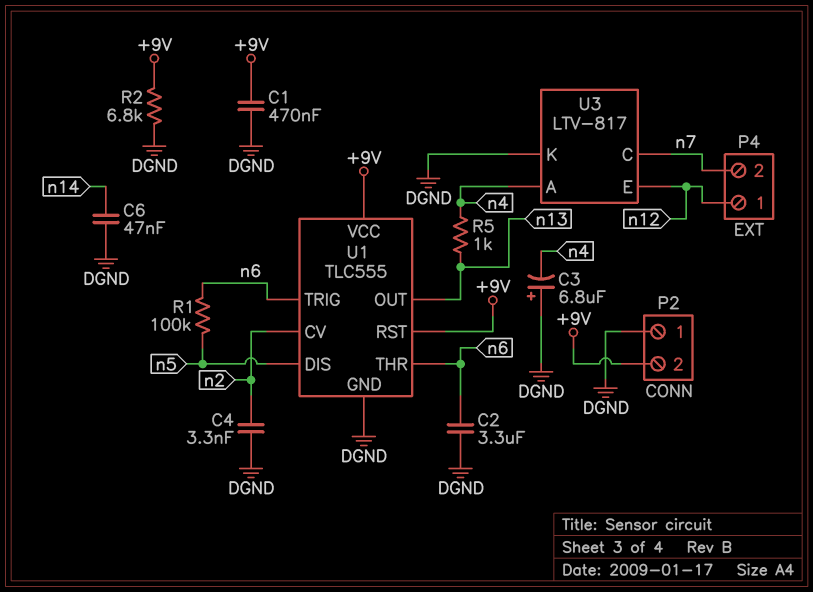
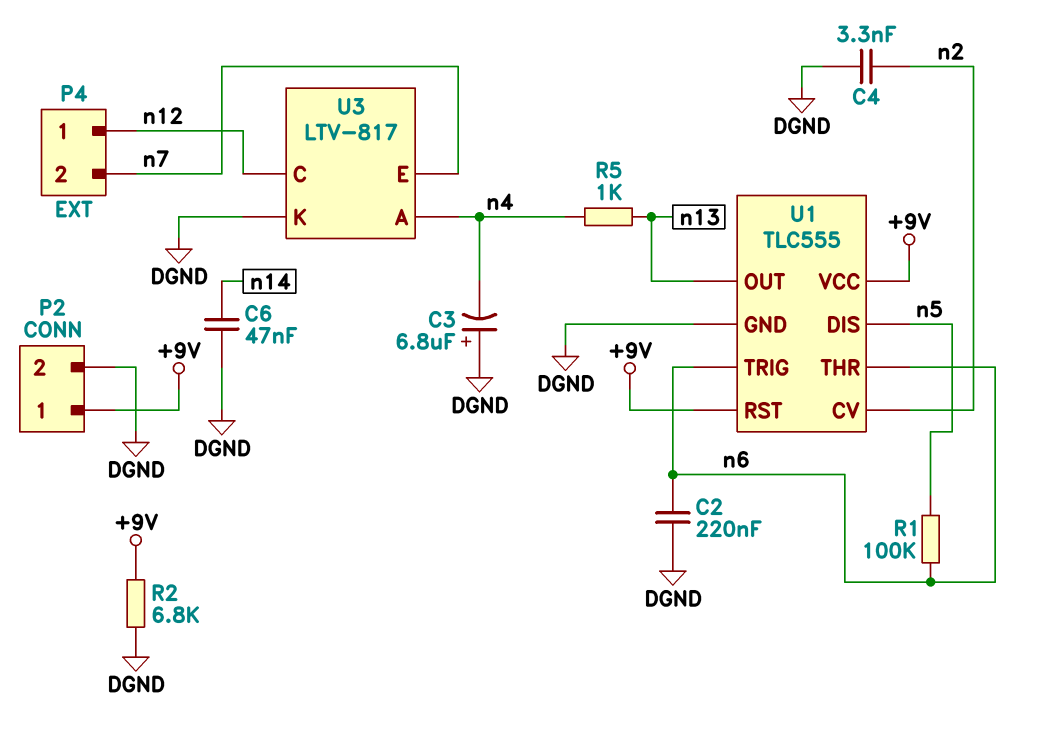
C1: 470nF (+9V, DGND) -> none
C2: 3.3uF (DGND, n6) -> 220nF (DGND, n6)
P2 pin 1: DGND -> +9V
P2 pin 2: +9V -> DGND
U3 pin C: n7 -> n12
U3 pin E: n12 -> n7

